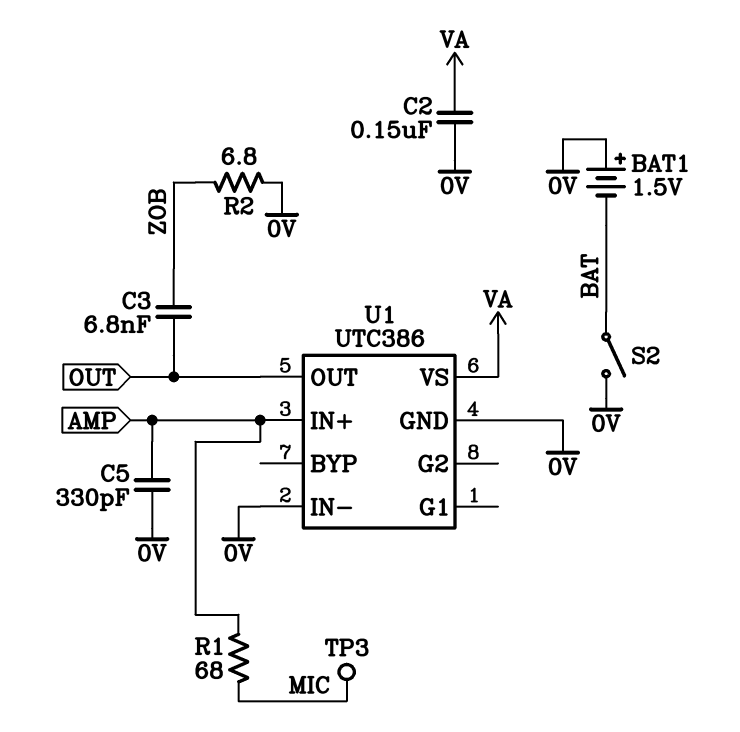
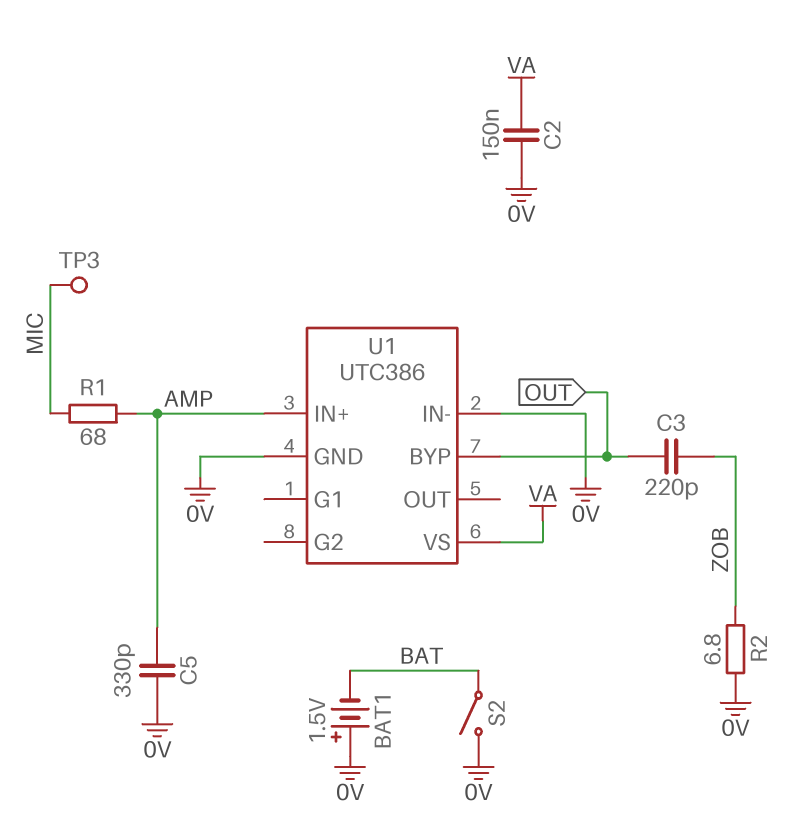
C3: 6.8nF (OUT, ZOB) -> 220pF (OUT, ZOB)
U1 pin BYP: none -> OUT
U1 pin OUT: OUT -> none

